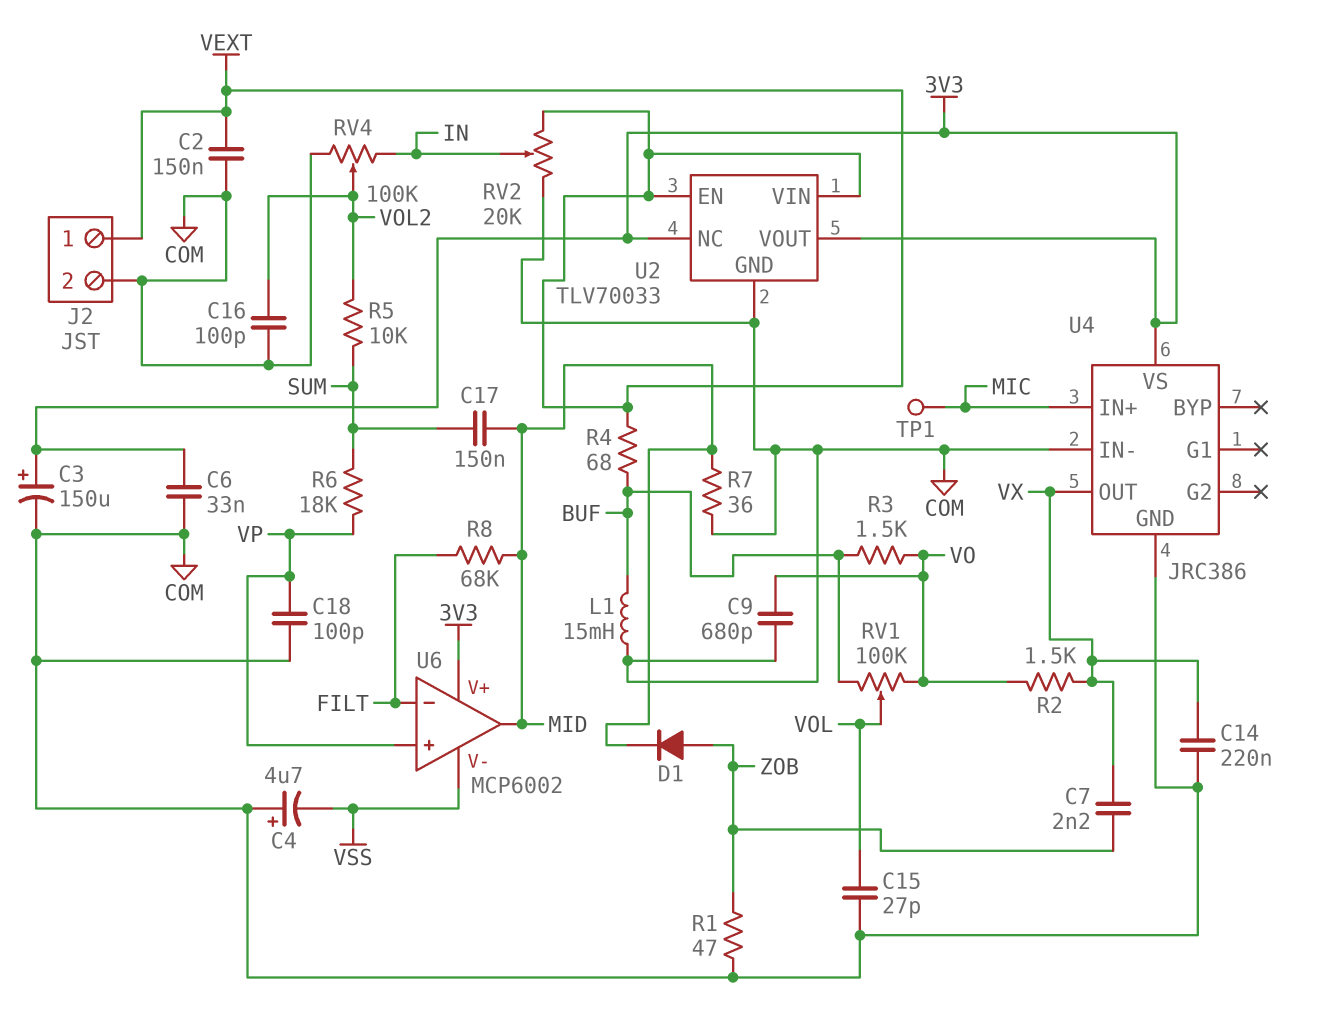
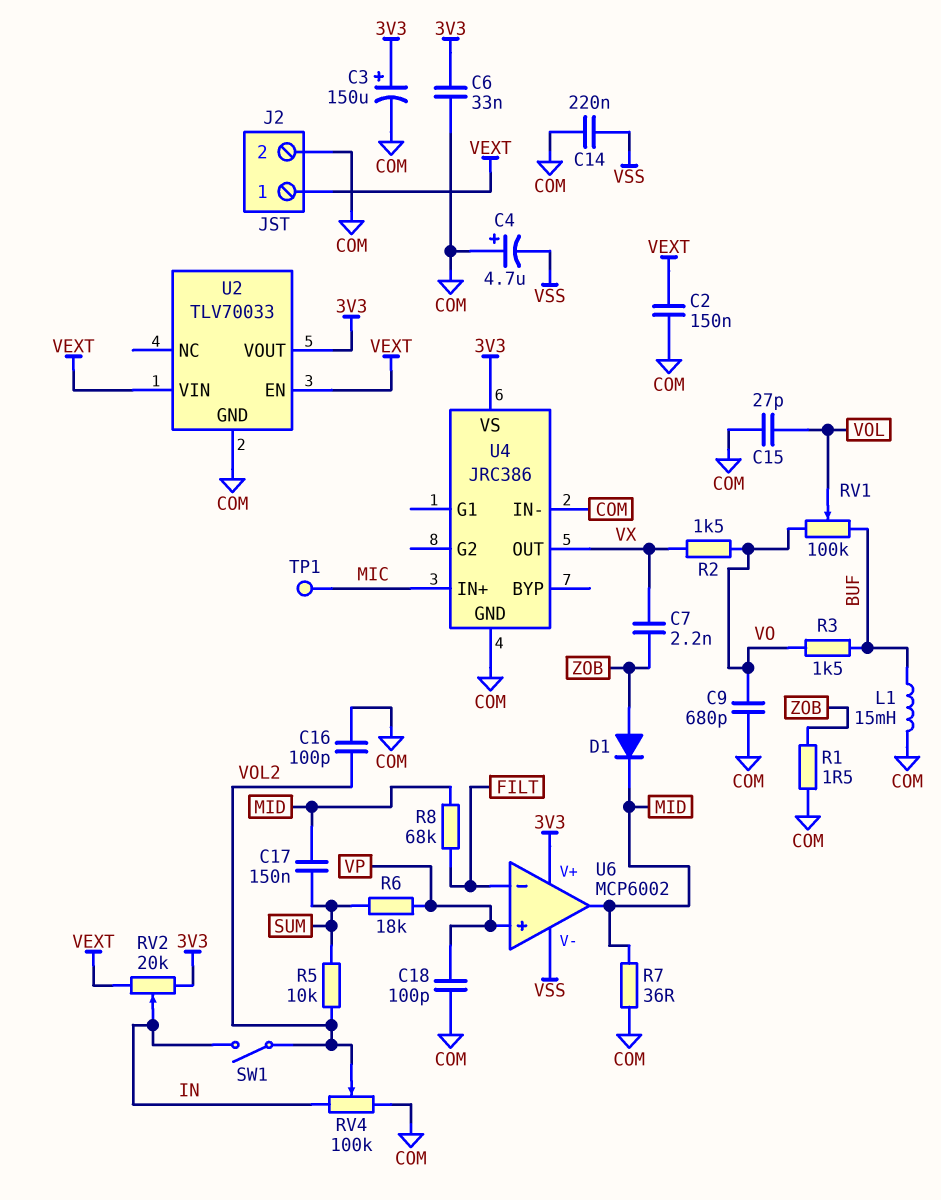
C14: 220nF (COM, VX) -> 220nF (COM, VSS)
R1: 47 (COM, ZOB) -> 1.5 (COM, ZOB)
R4: 68 (BUF, VEXT) -> none
RV2: 20k (COM, VEXT, wiper IN) -> 20k (3V3, VEXT, wiper IN)
SW1: none -> switch (IN, VOL2)
U2 pin NC: 3V3 -> none

